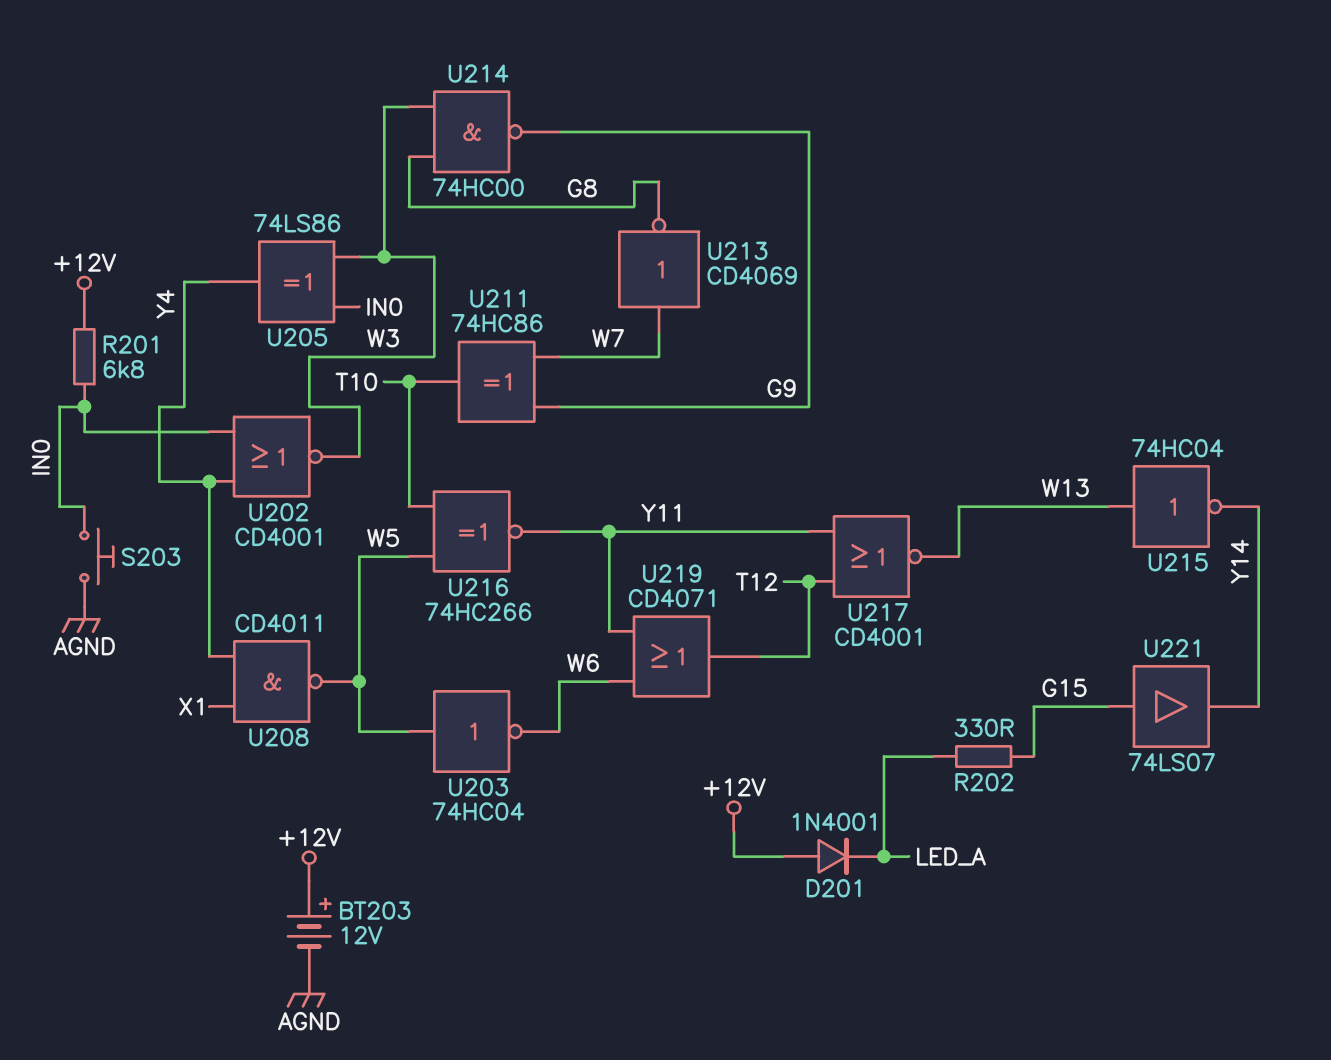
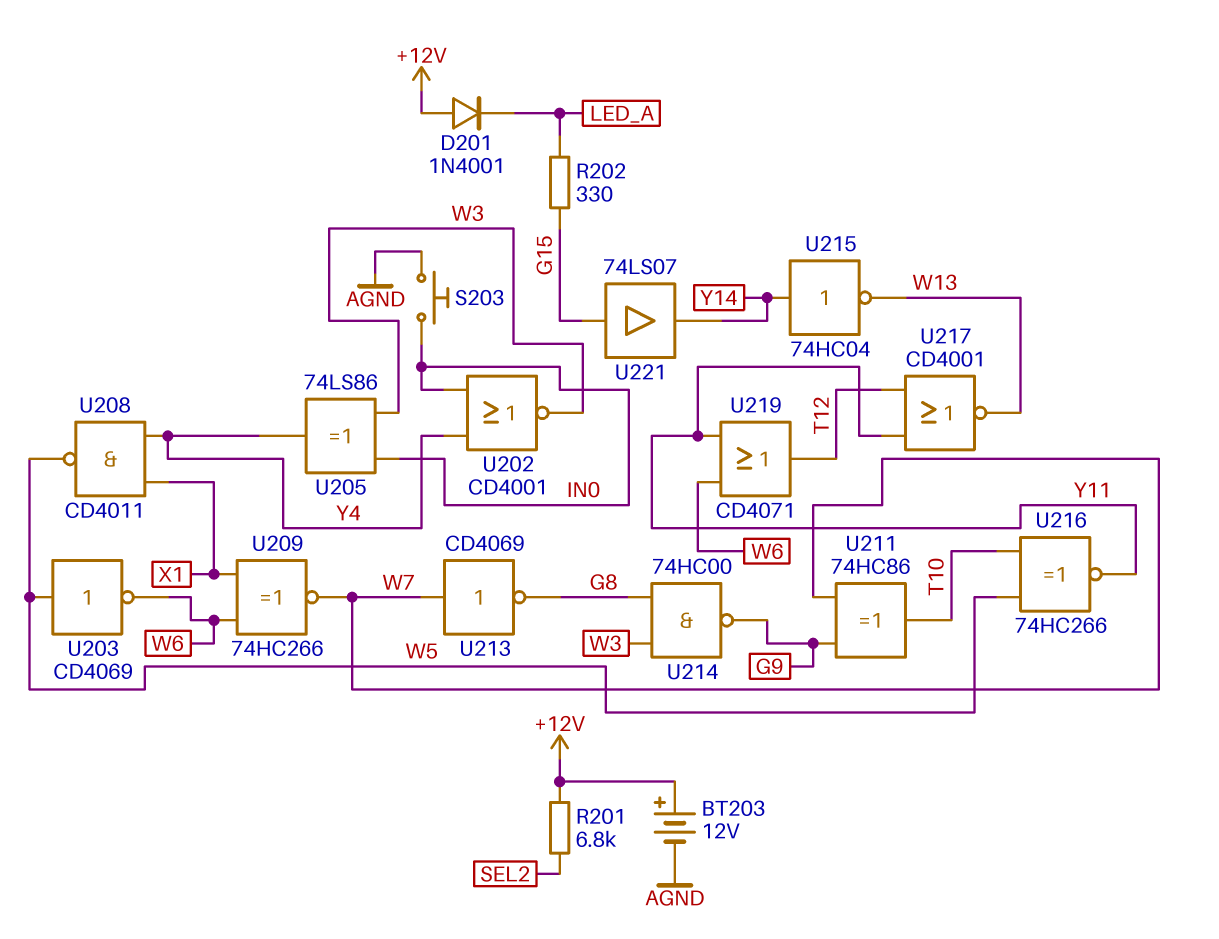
R201: 6.8k (+12V, IN0) -> 6.8k (+12V, SEL2)
U203: NOT 74HC04 (in W5, out W6) -> NOT CD4069 (in W5, out W6)
U209: none -> XNOR 74HC266 (in W6, in X1, out W7)
U215: NOT 74HC04 (in W13, out Y14) -> NOT 74HC04 (in Y14, out W13)

